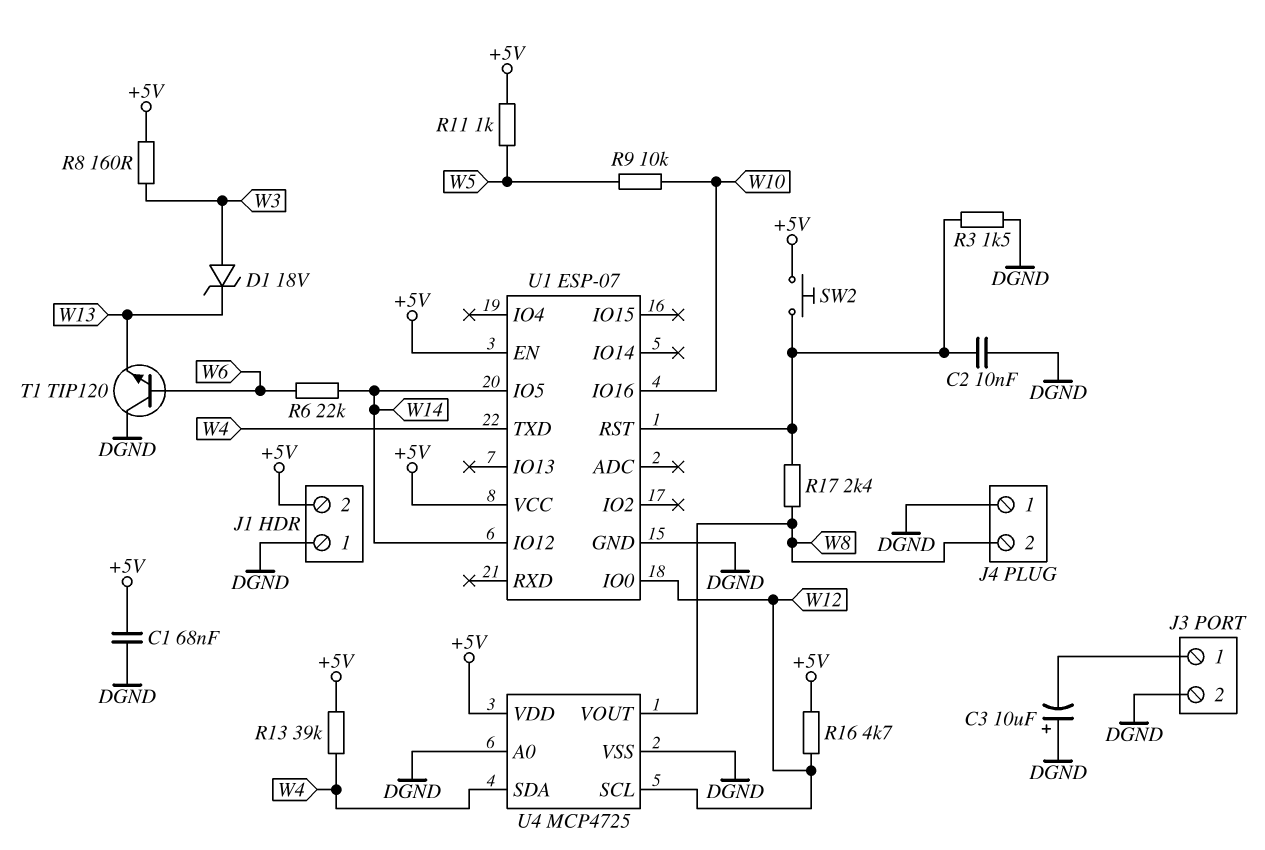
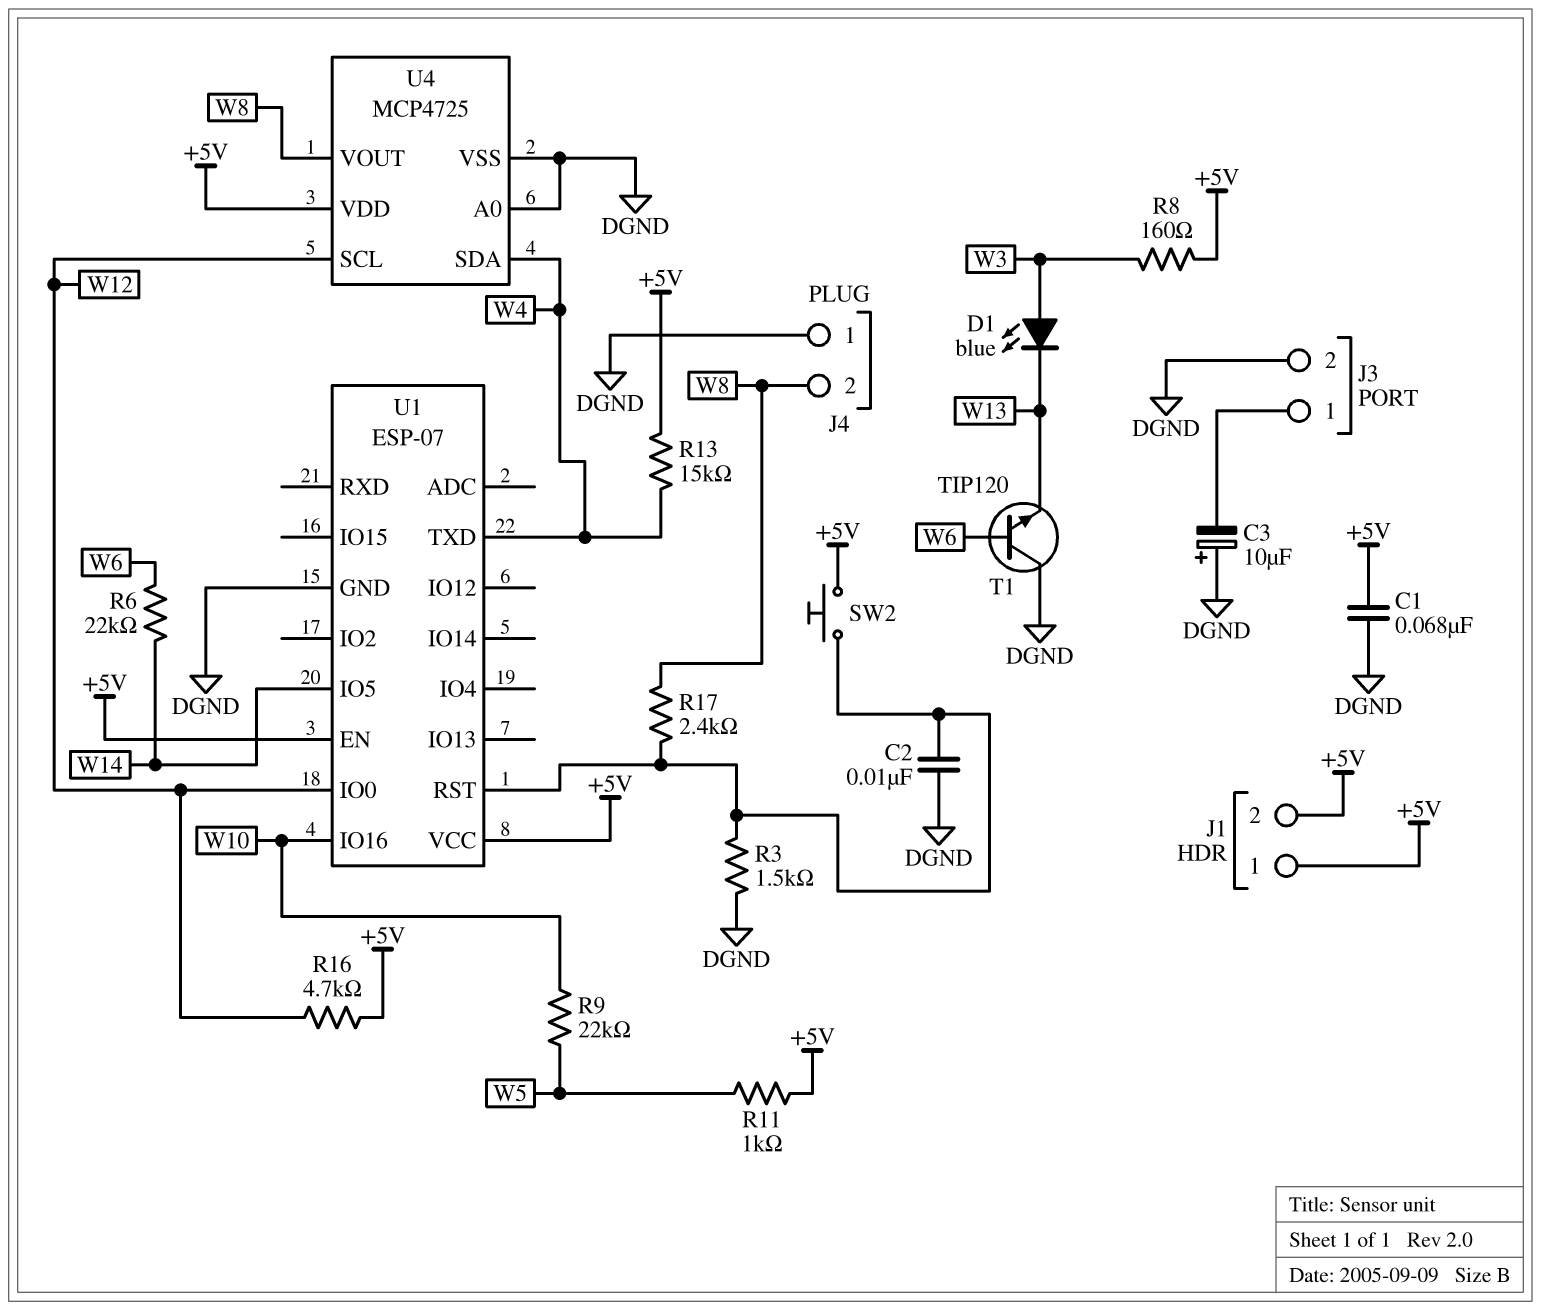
D1: zener 18V (A W3, K W13) -> LED blue (A W3, K W13)
J1 pin 1: DGND -> +5V
R9: 10k (W5, W10) -> 22k (W5, W10)
R13: 39k (+5V, W4) -> 15k (+5V, W4)
U1 pin IO12: W14 -> none

